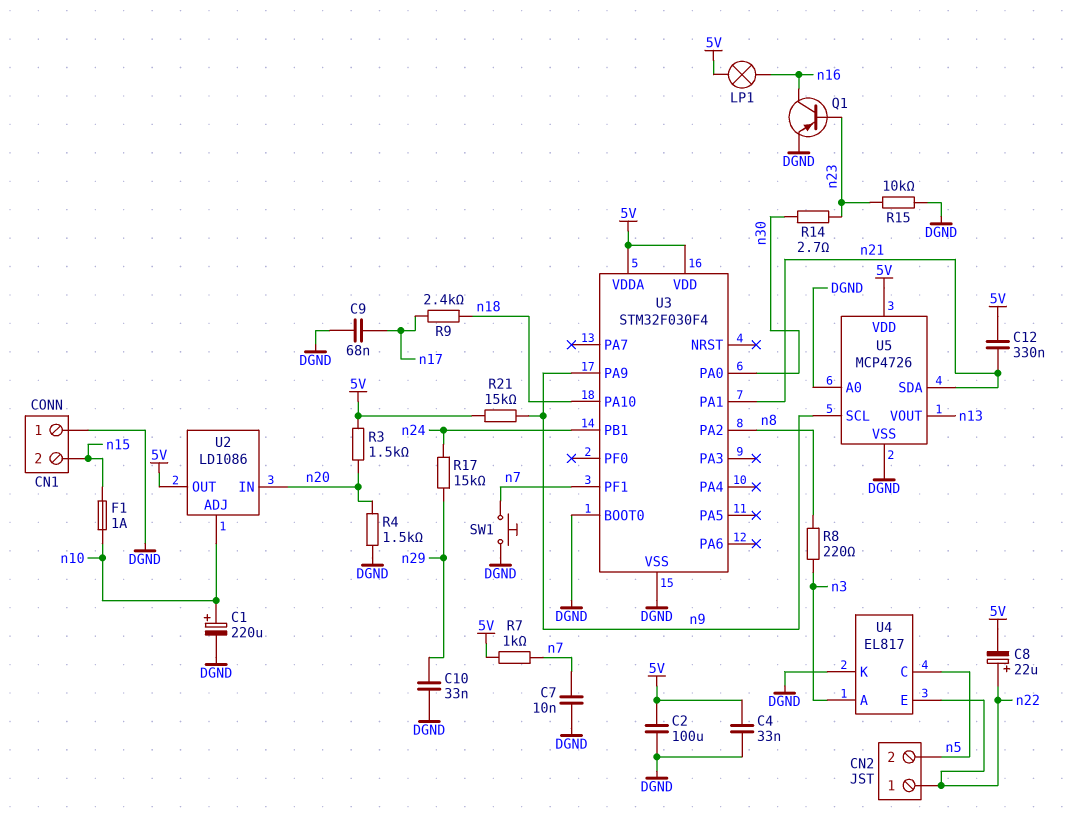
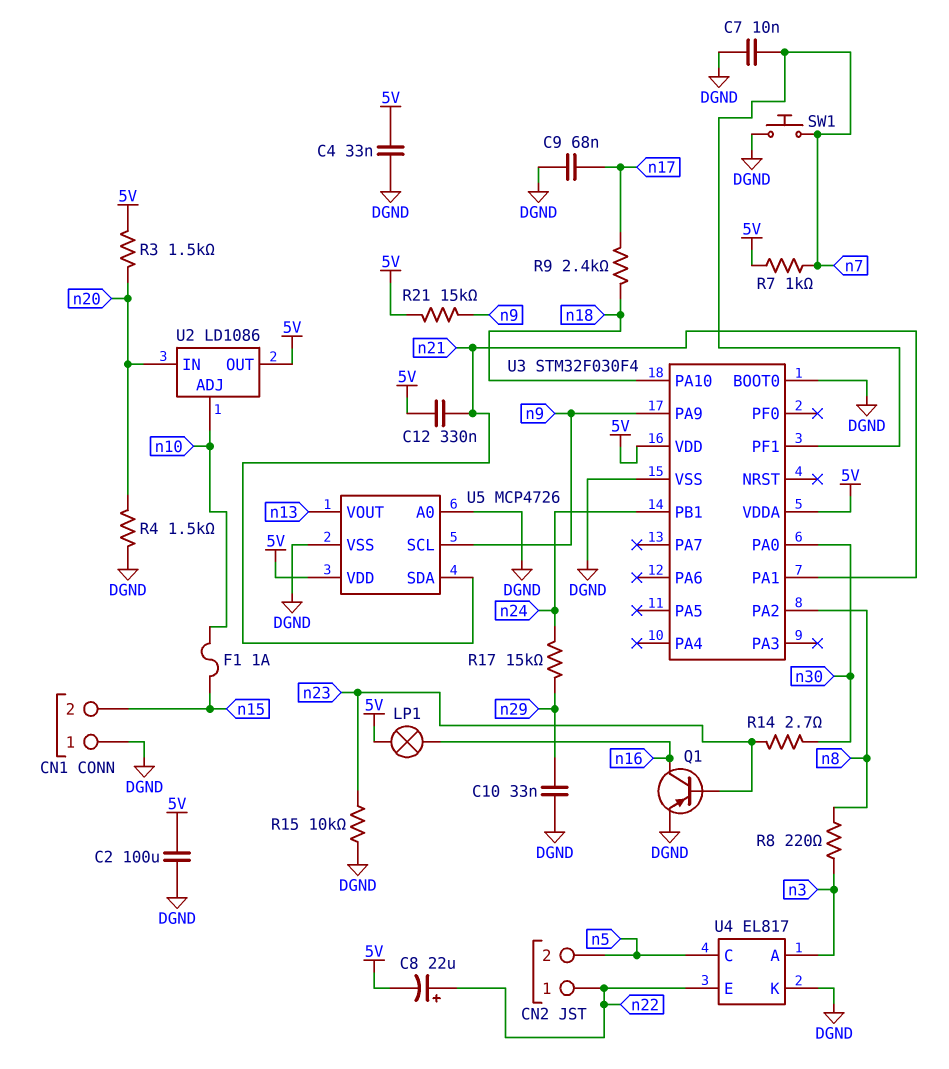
C1: 220uF (plus n10, minus DGND) -> none

